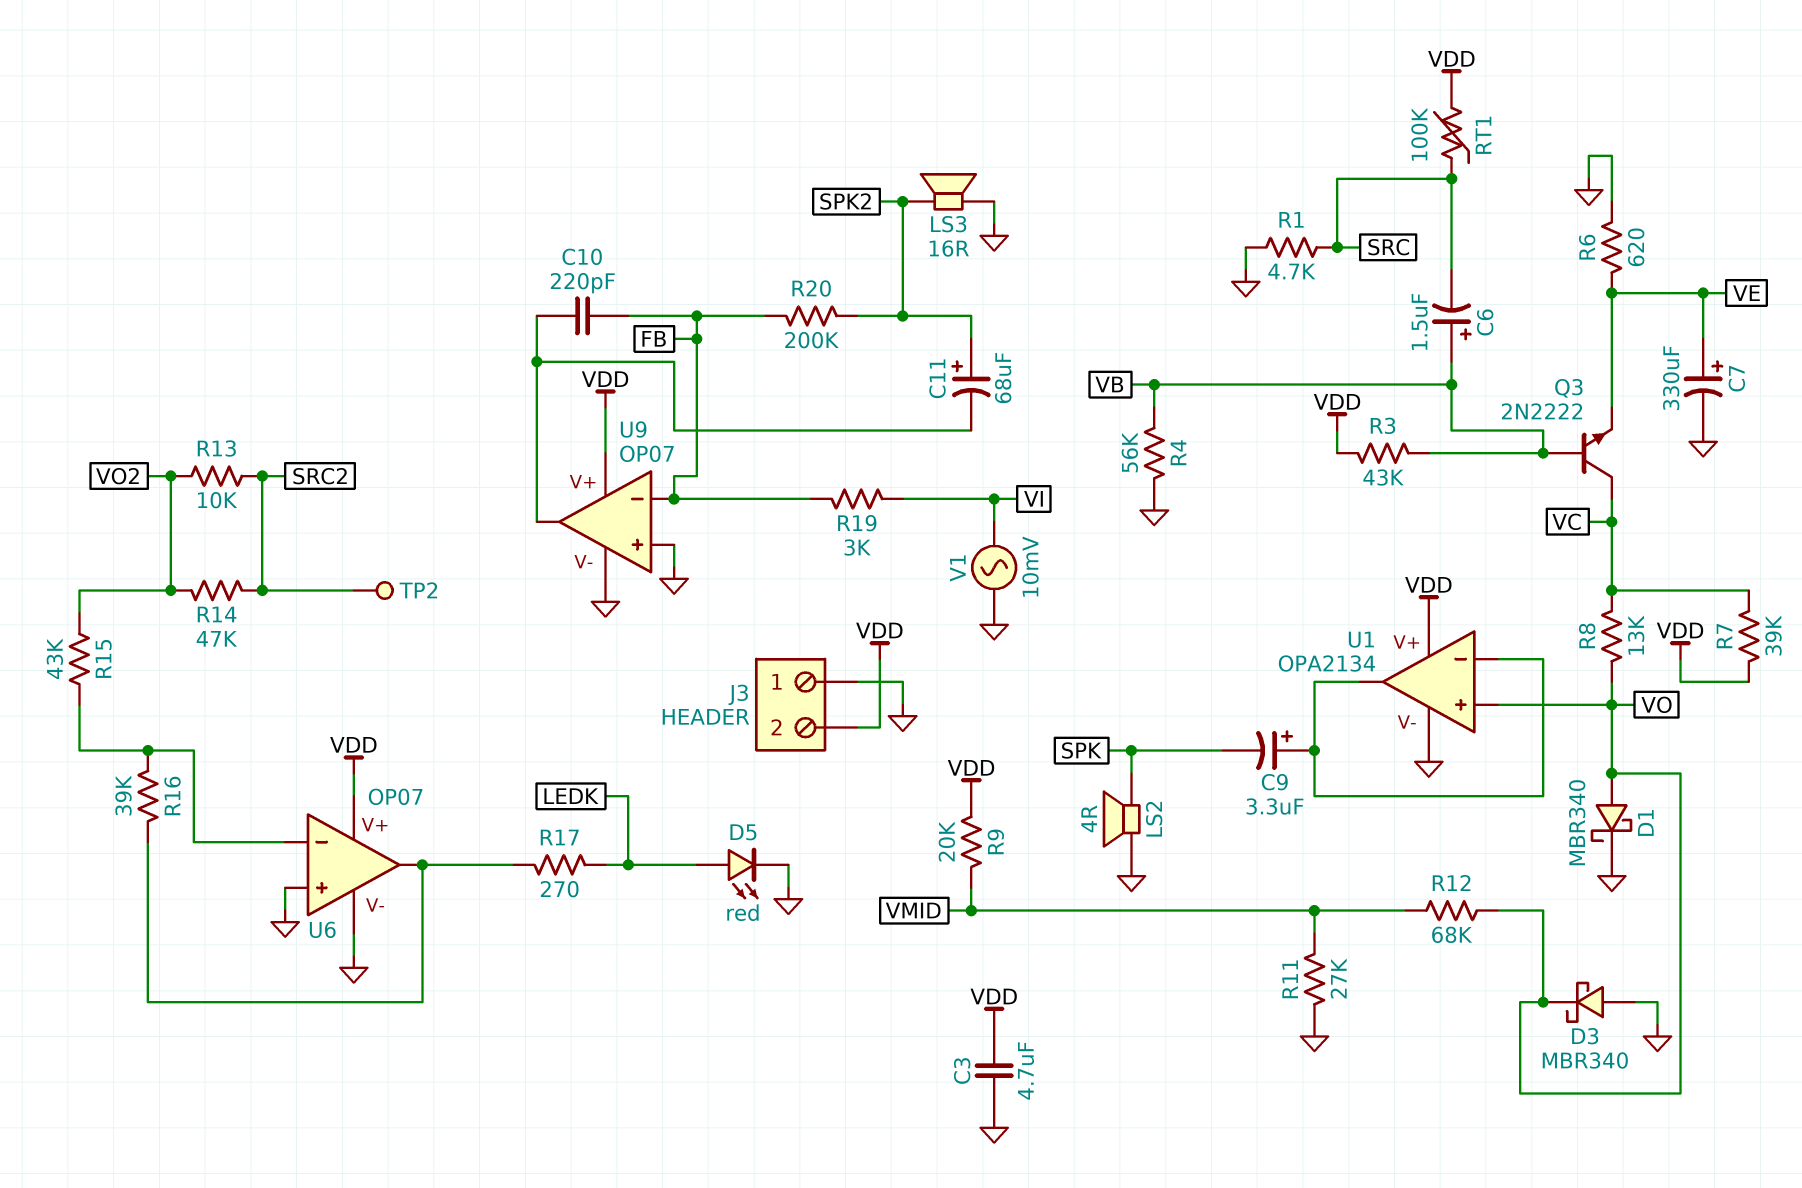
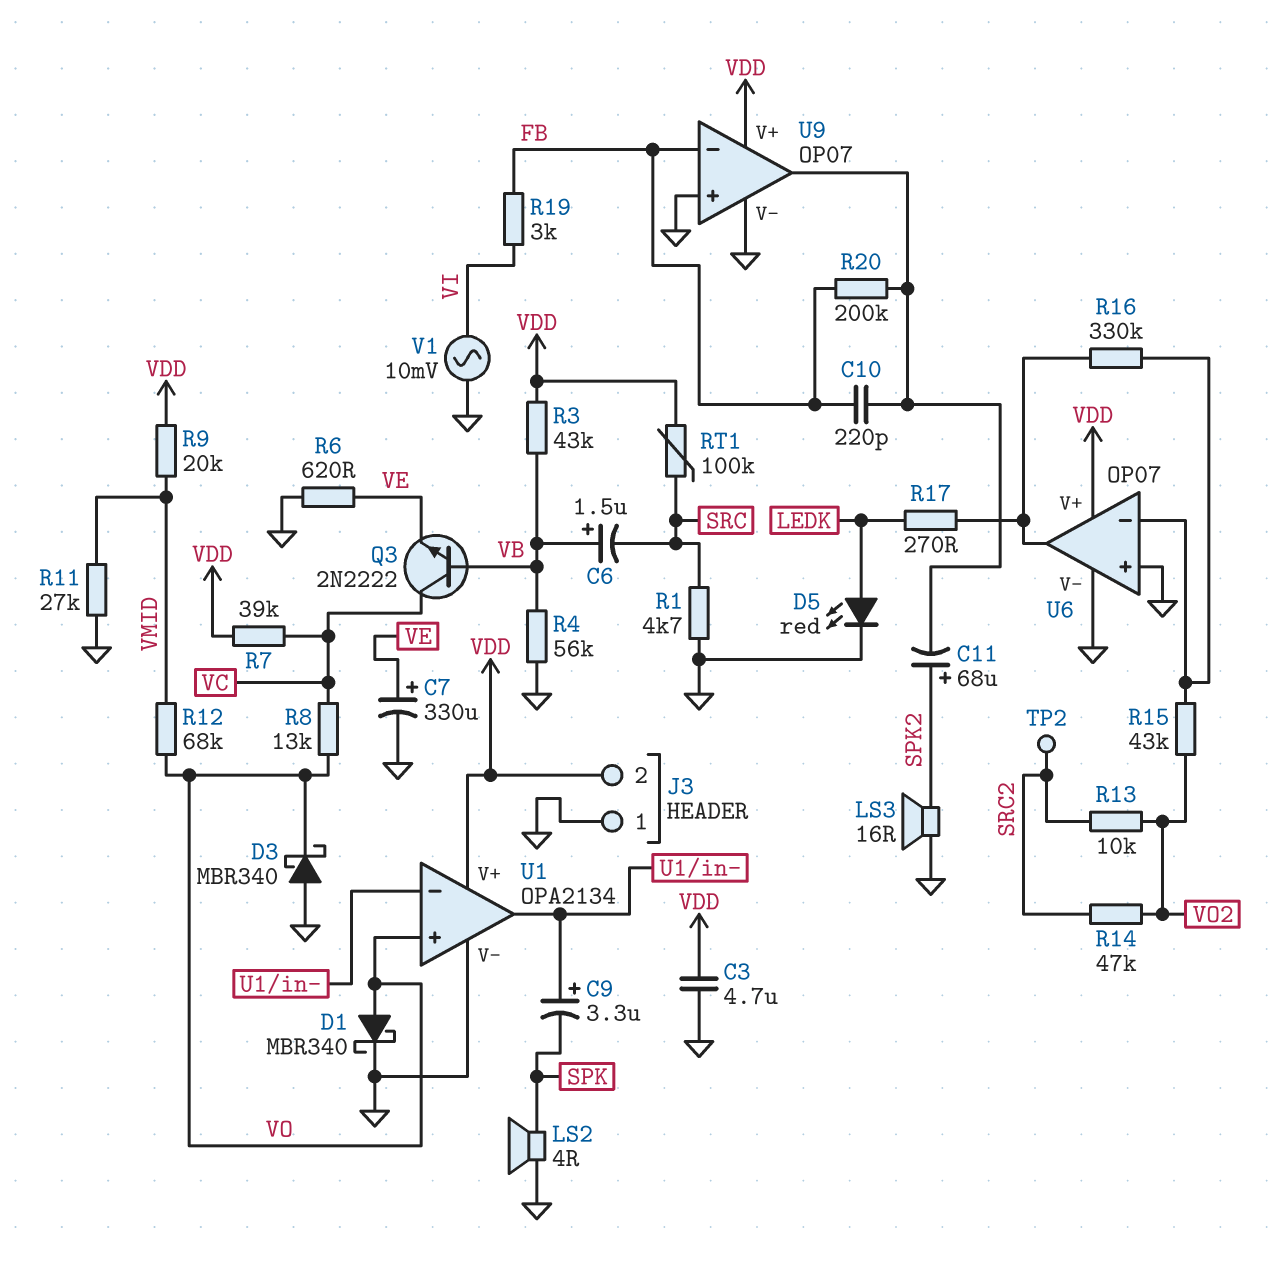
R16: 39k (U6/in-, U6/out) -> 330k (U6/in-, U6/out)
R20: 200k (FB, SPK2) -> 200k (FB, U9/out)

